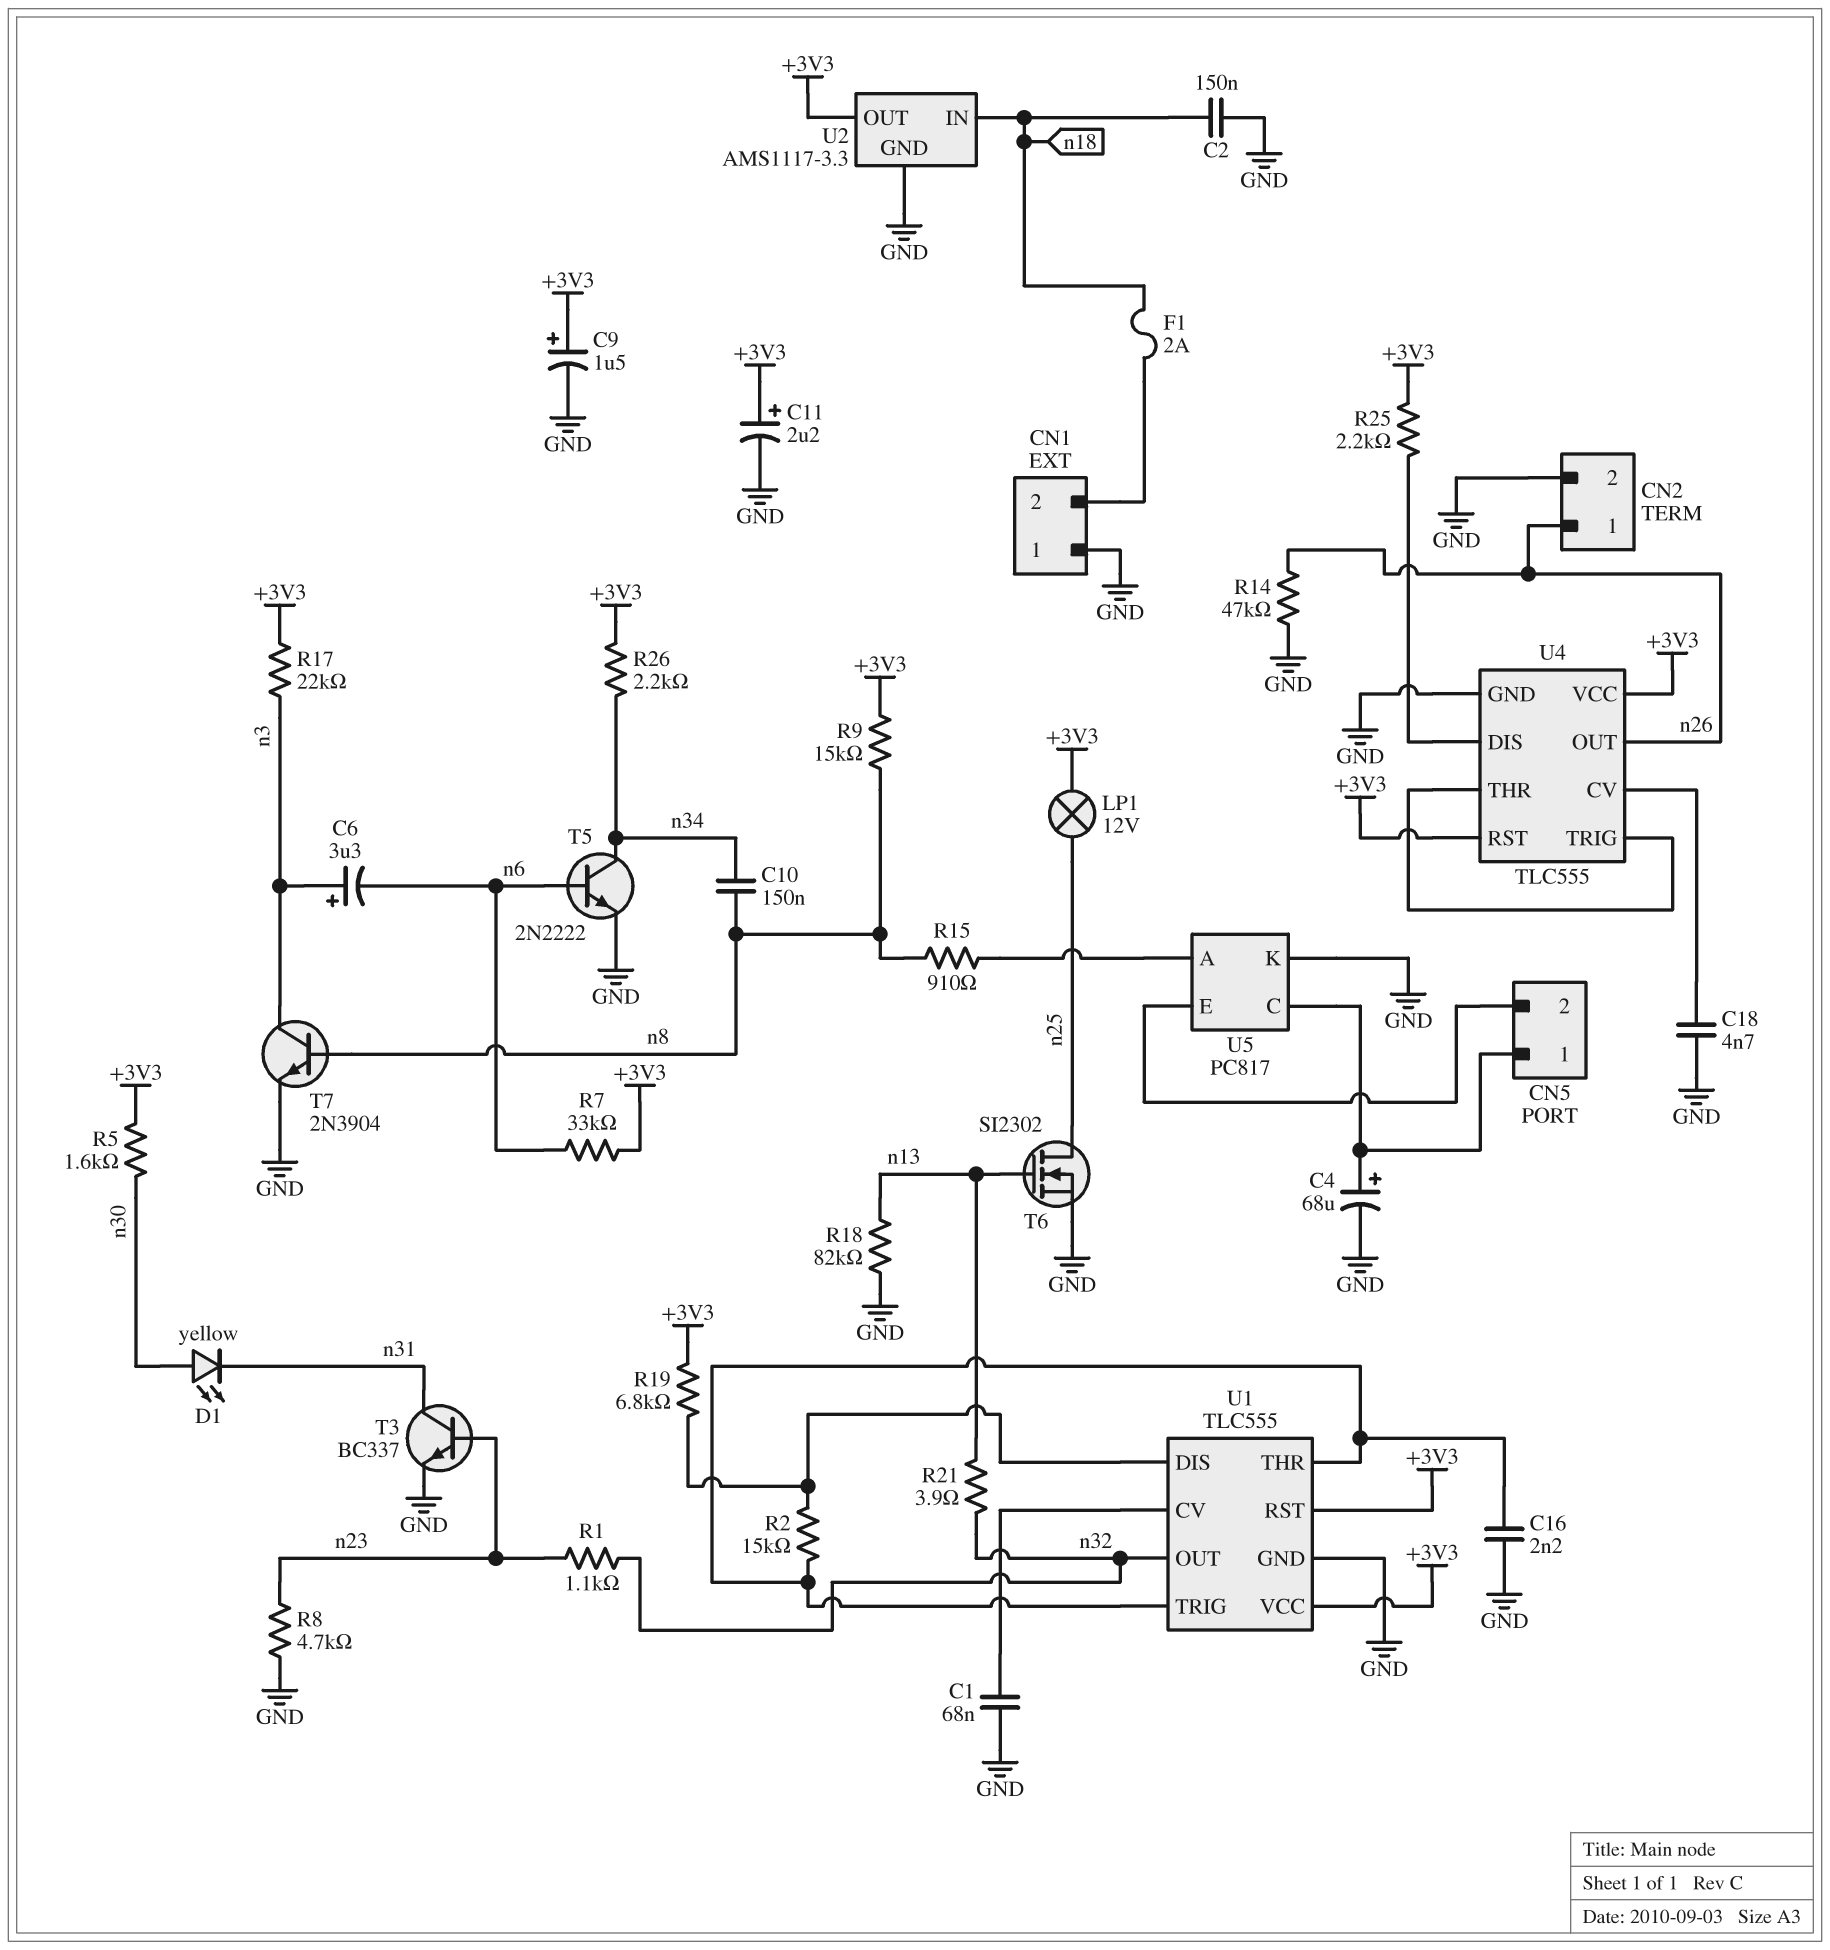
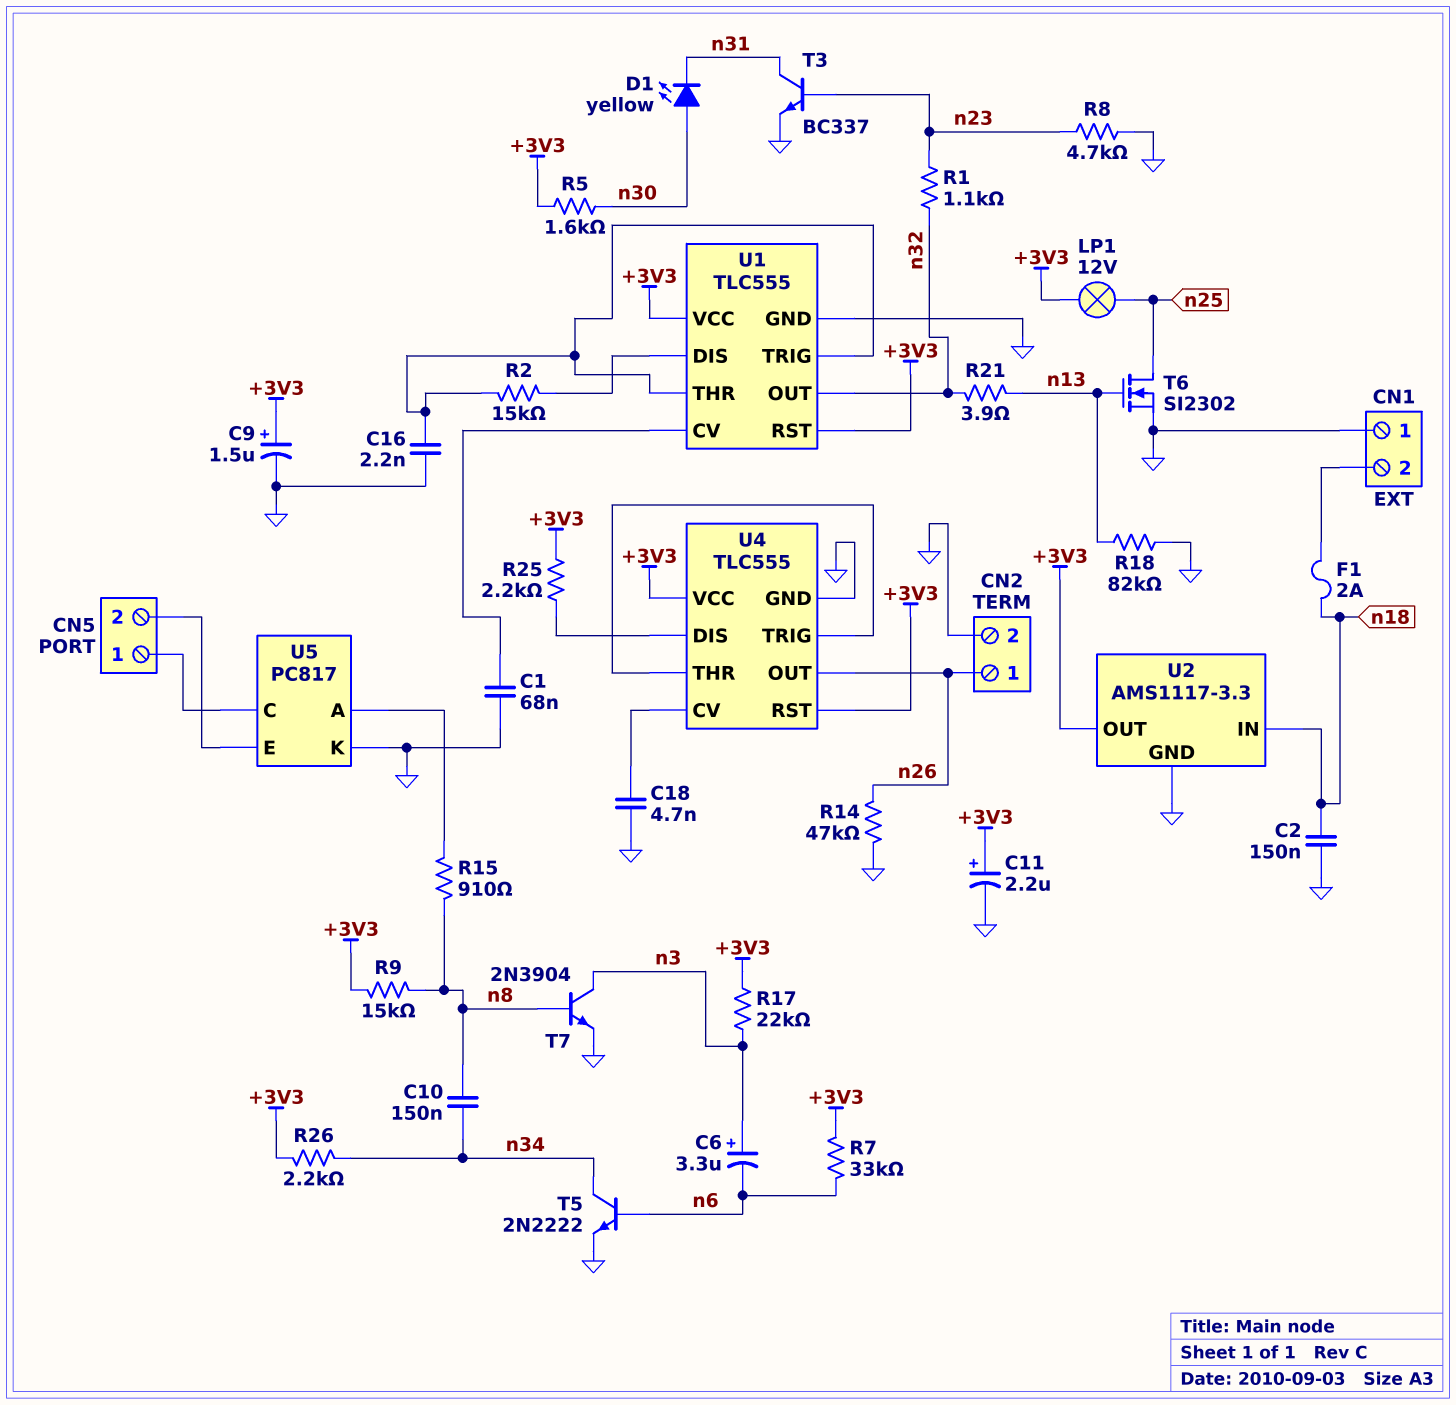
C4: 68uF (plus CN5/1, minus GND) -> none
R19: 6.8k (+3V3, U1/DIS) -> none

